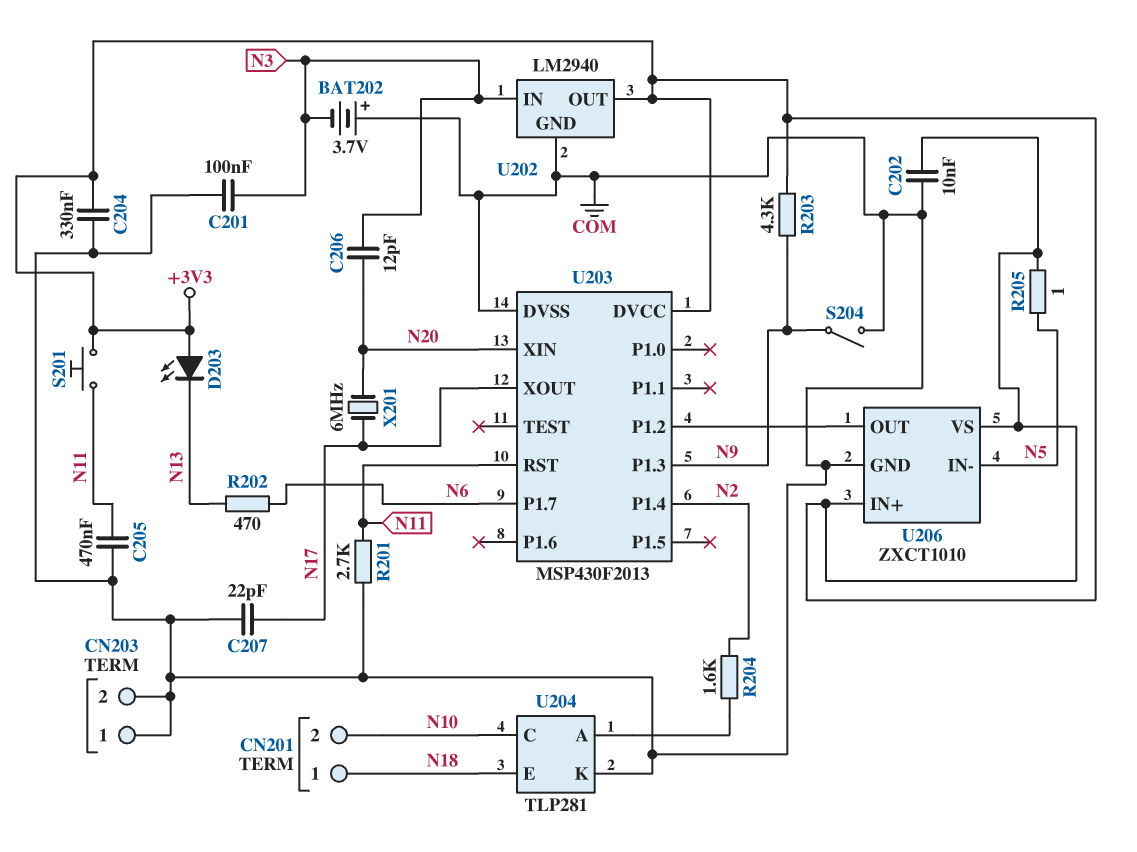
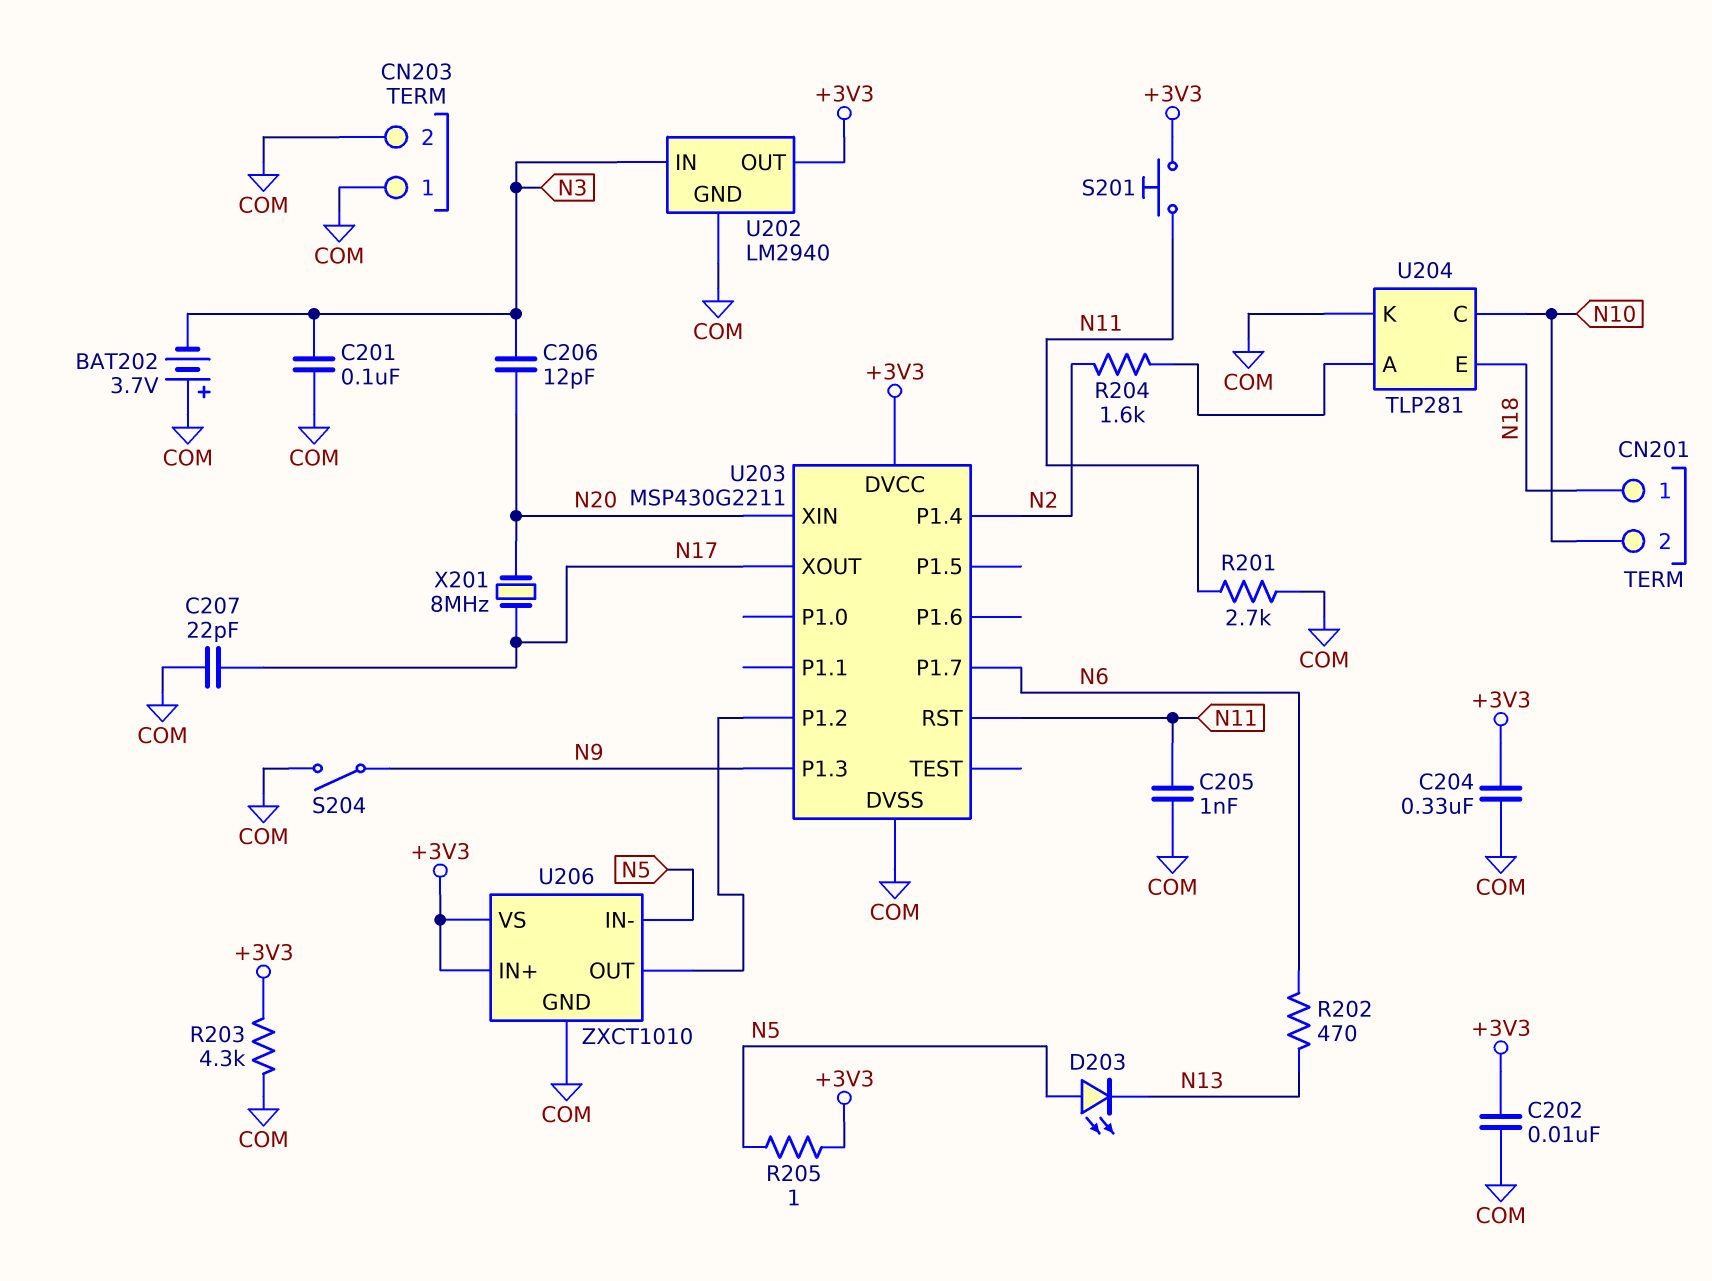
C205: 470nF (COM, N11) -> 1nF (COM, N11)
D203: LED (A +3V3, K N13) -> LED (A N5, K N13)
R203: 4.3k (+3V3, N9) -> 4.3k (+3V3, COM)
U203: MSP430F2013 -> MSP430G2211
X201: 6MHz (N17, N20) -> 8MHz (N17, N20)

